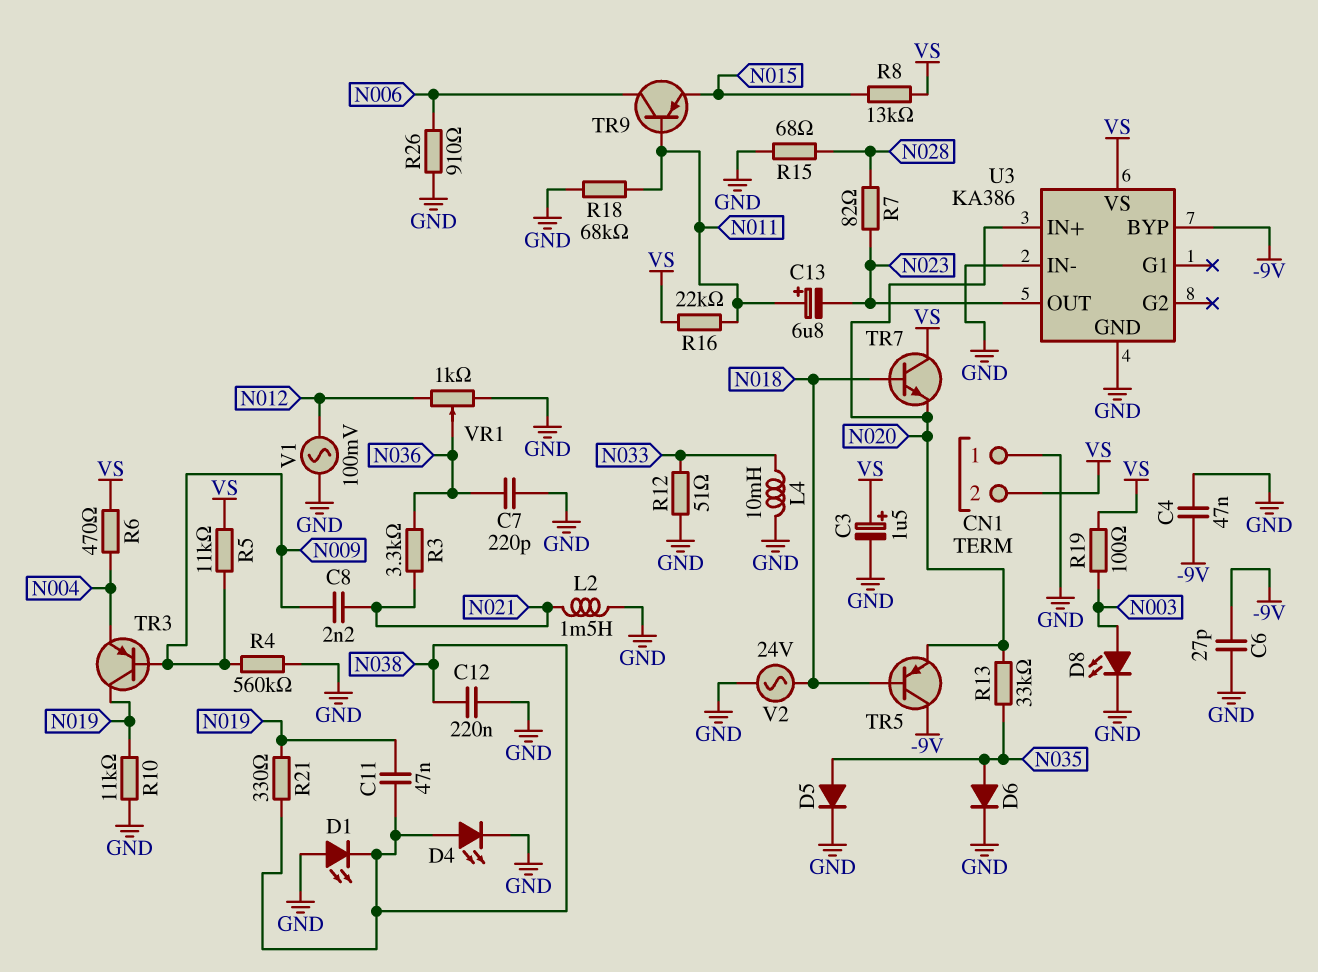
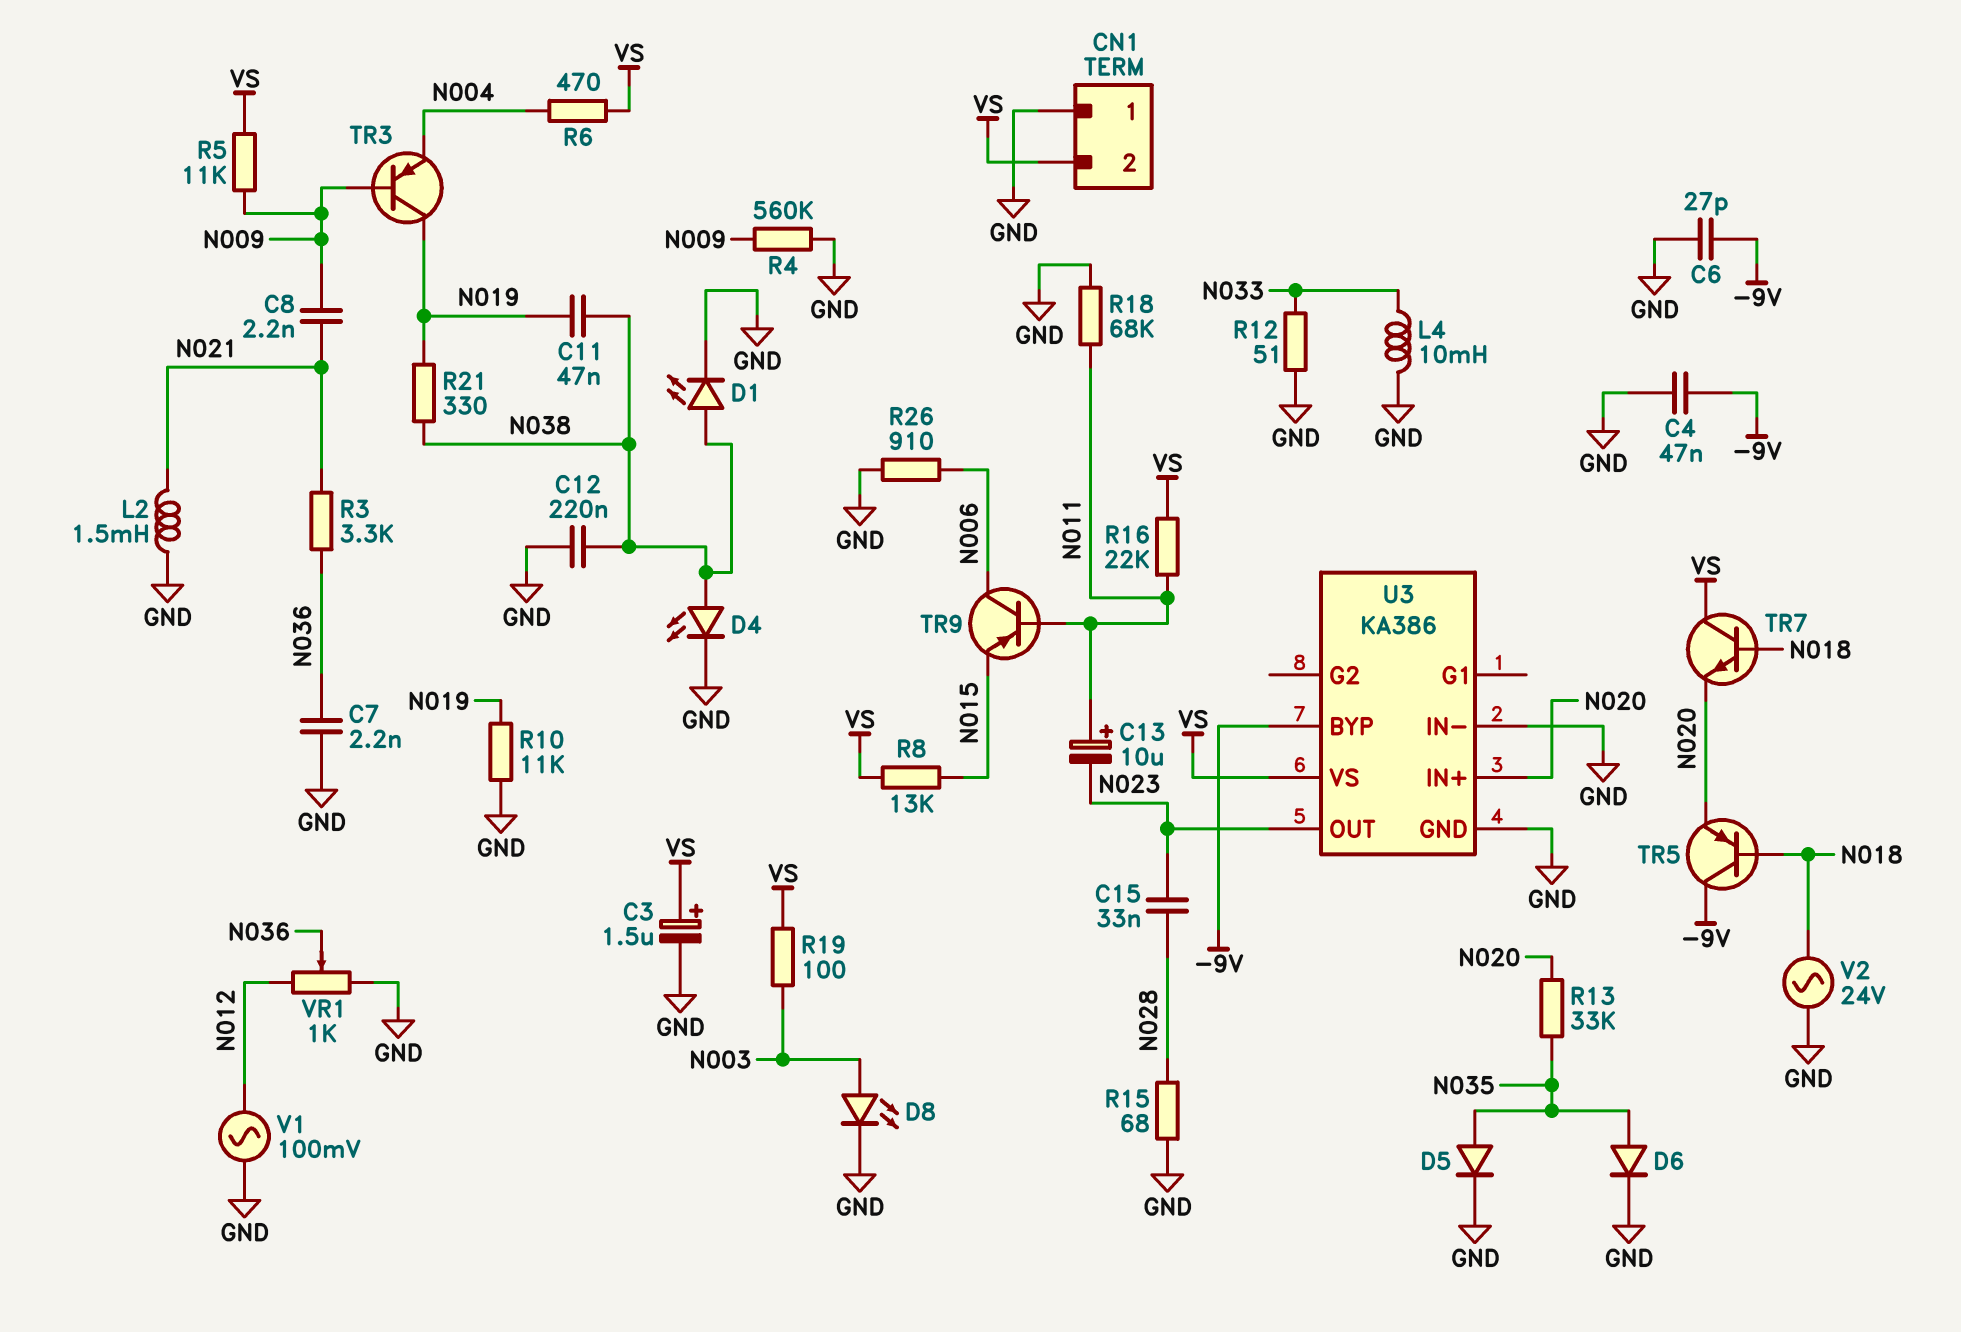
C7: 220pF (GND, N036) -> 2.2nF (GND, N036)
C13: 6.8uF (plus N011, minus N023) -> 10uF (plus N011, minus N023)
C15: none -> 33nF (N023, N028)
D1: LED (A GND, K N038) -> LED (A N038, K GND)
R7: 82 (N023, N028) -> none

